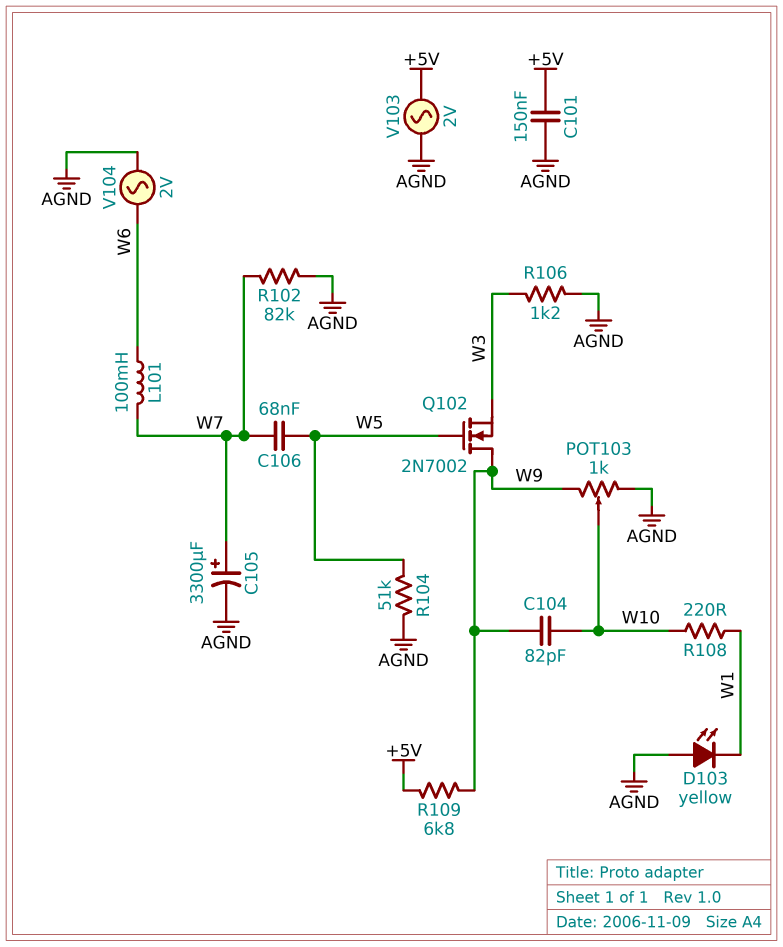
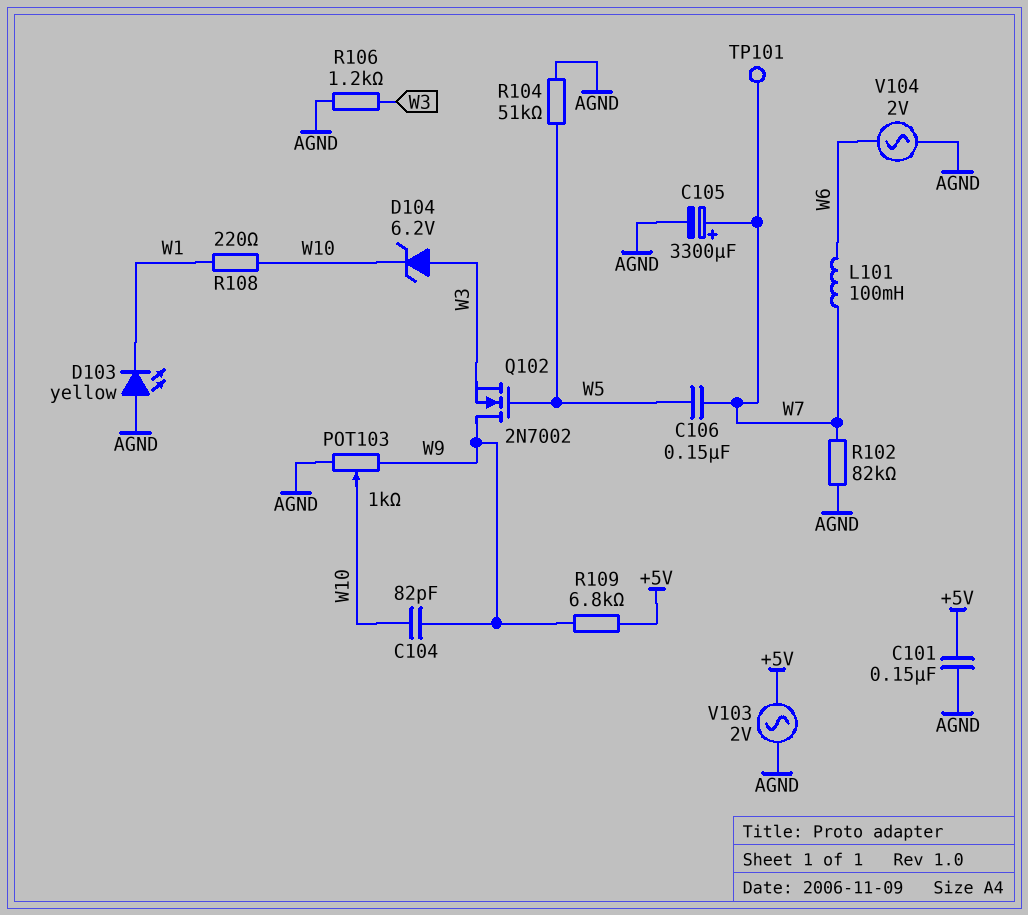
C106: 68nF (W5, W7) -> 150nF (W5, W7)
D104: none -> zener 6.2V (A W3, K W10)
TP101: none -> test point (W7)

